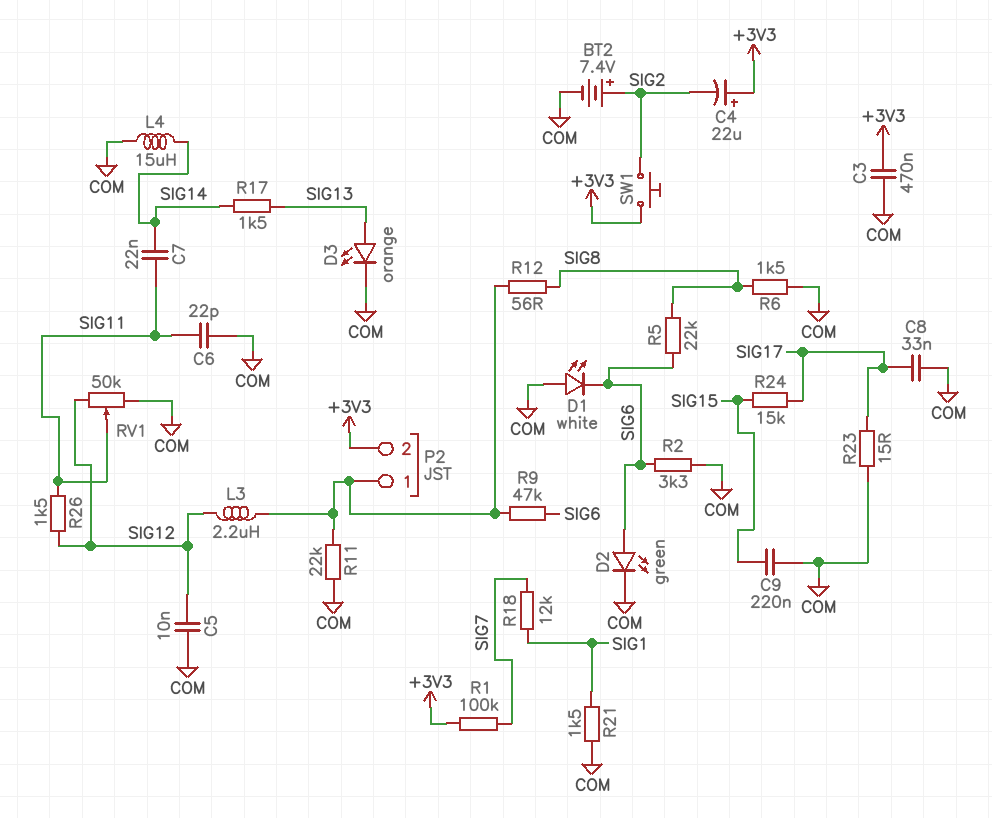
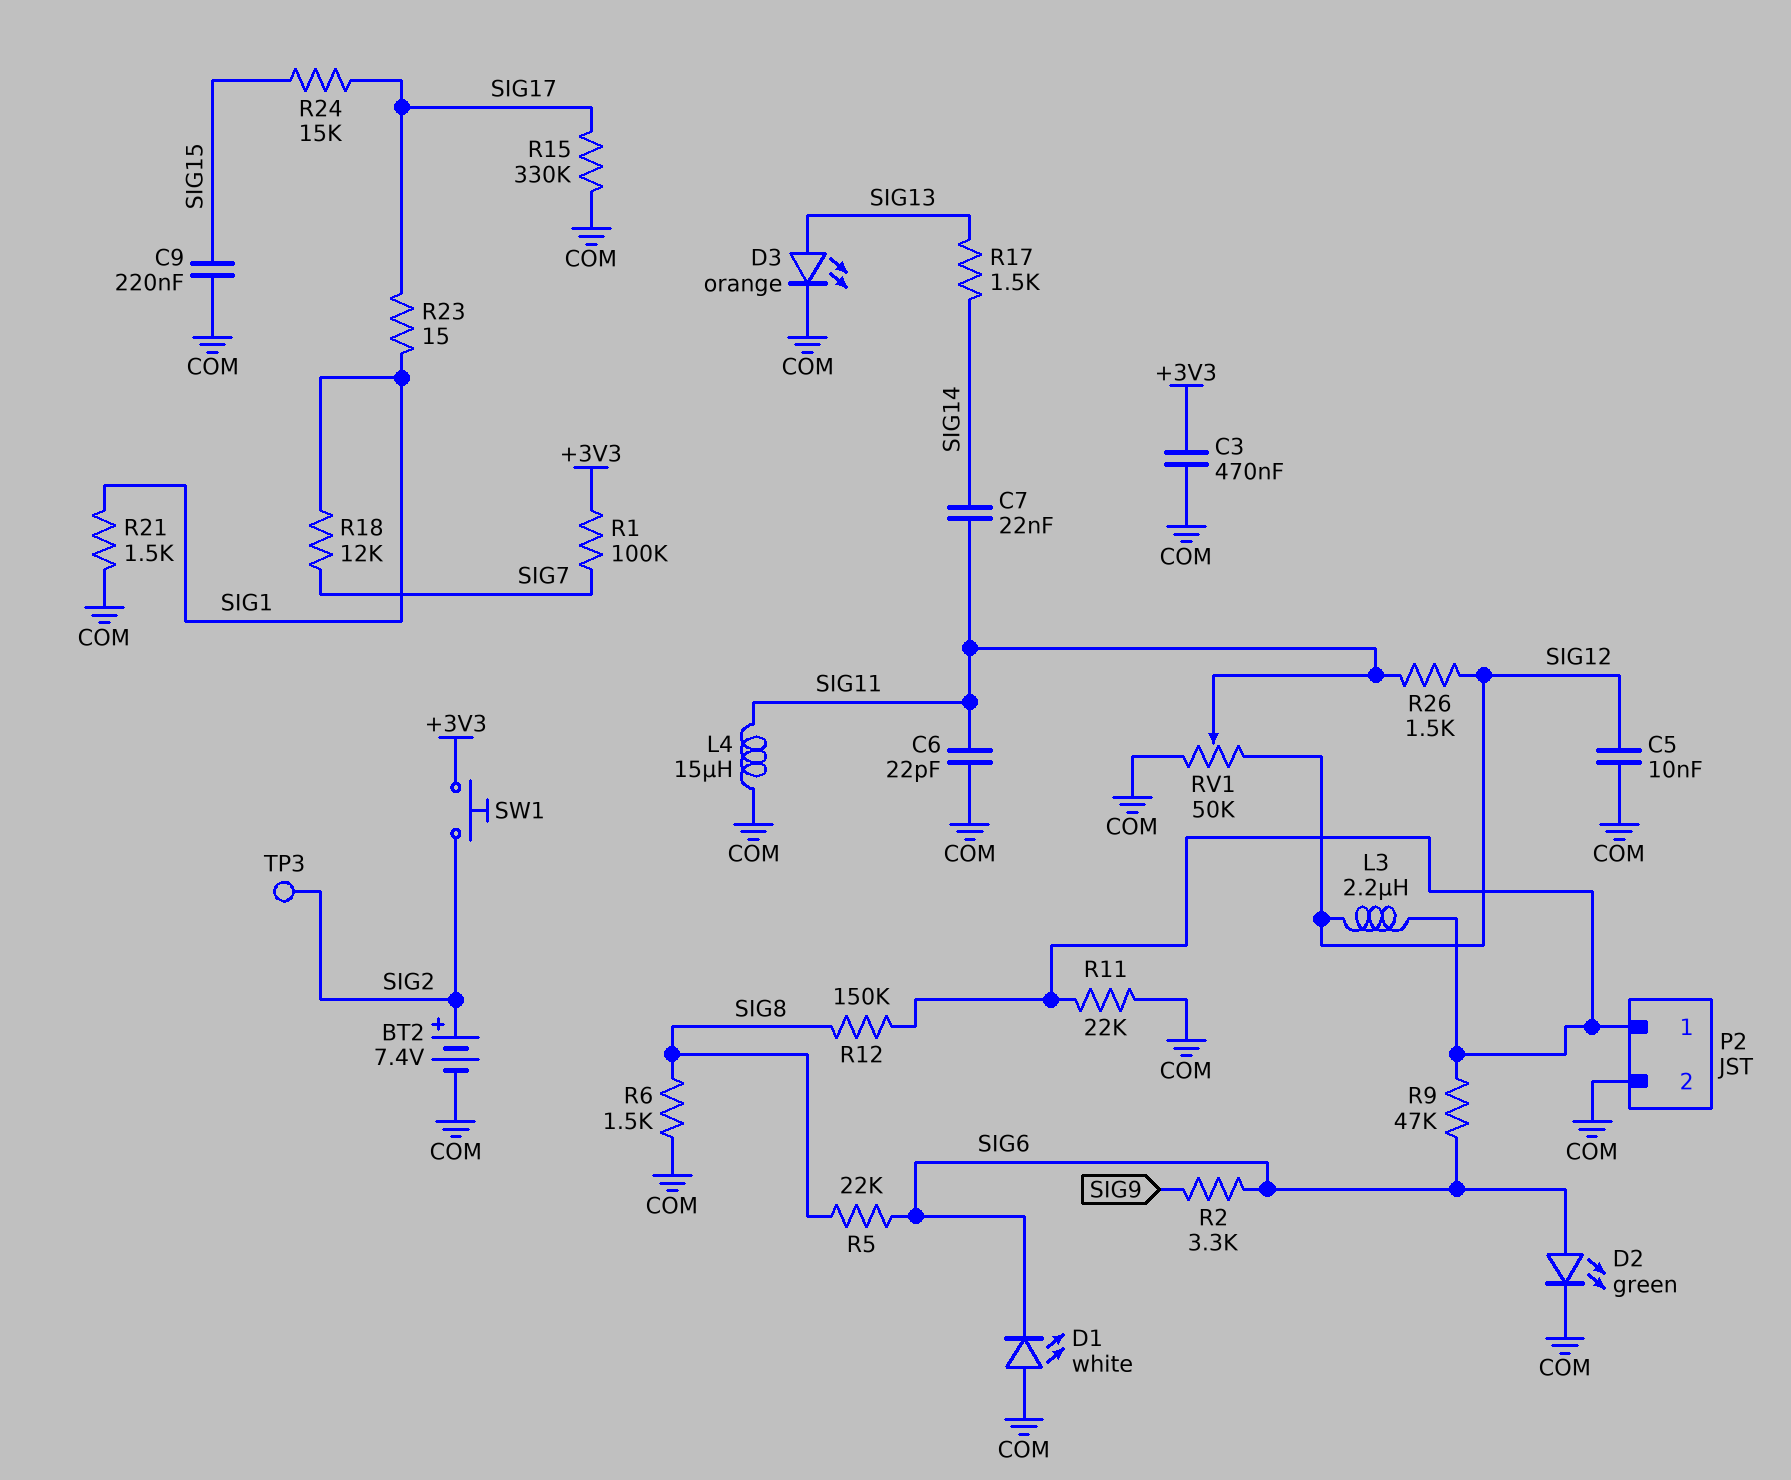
C4: 22uF (plus +3V3, minus SIG2) -> none
C8: 33nF (COM, SIG17) -> none
L4: 15uH (COM, SIG14) -> 15uH (COM, SIG11)
P2 pin 2: +3V3 -> COM
R2: 3.3k (COM, SIG6) -> 3.3k (SIG6, SIG9)
R12: 56 (P2/1, SIG8) -> 150k (P2/1, SIG8)
R15: none -> 330k (COM, SIG17)
R23: 15 (COM, SIG17) -> 15 (SIG1, SIG17)
TP3: none -> test point (SIG2)

